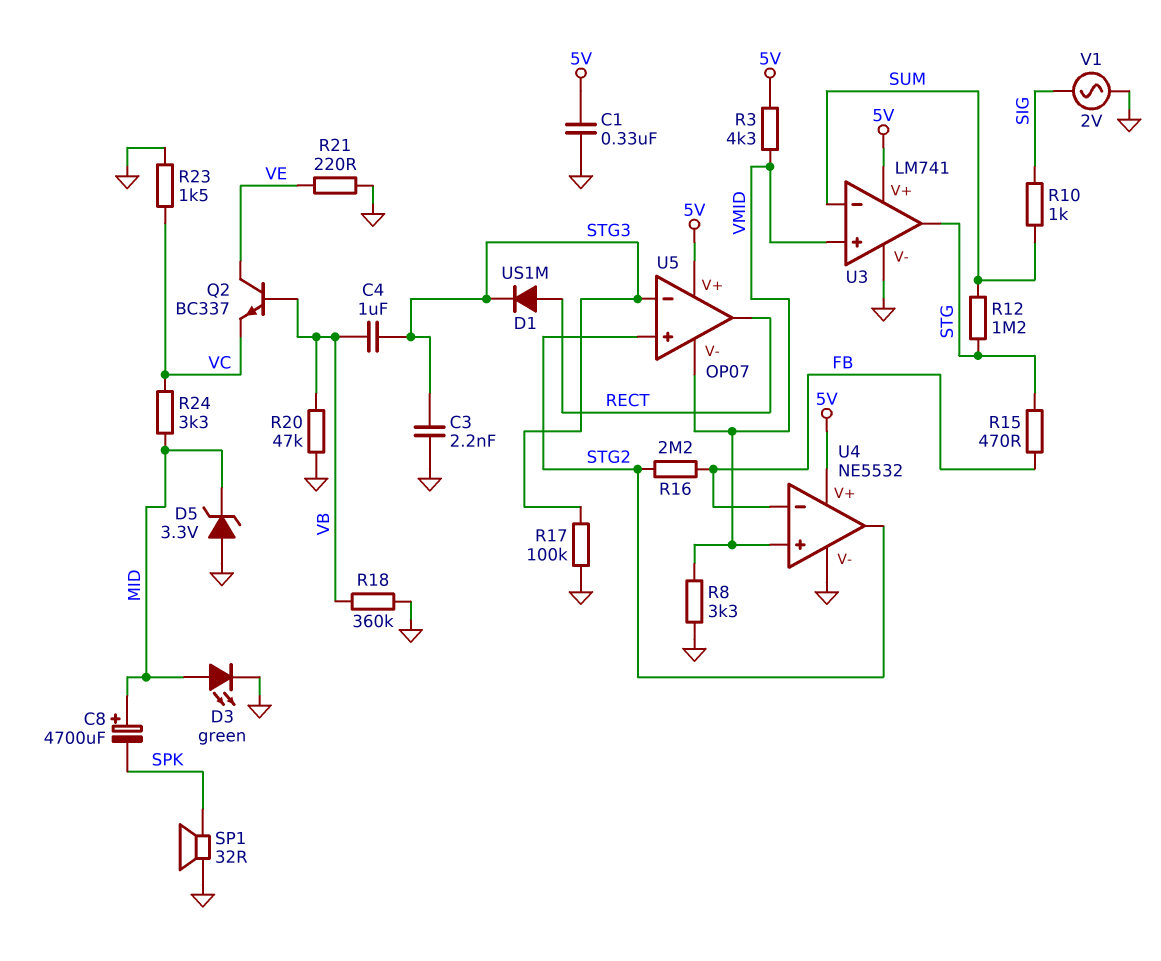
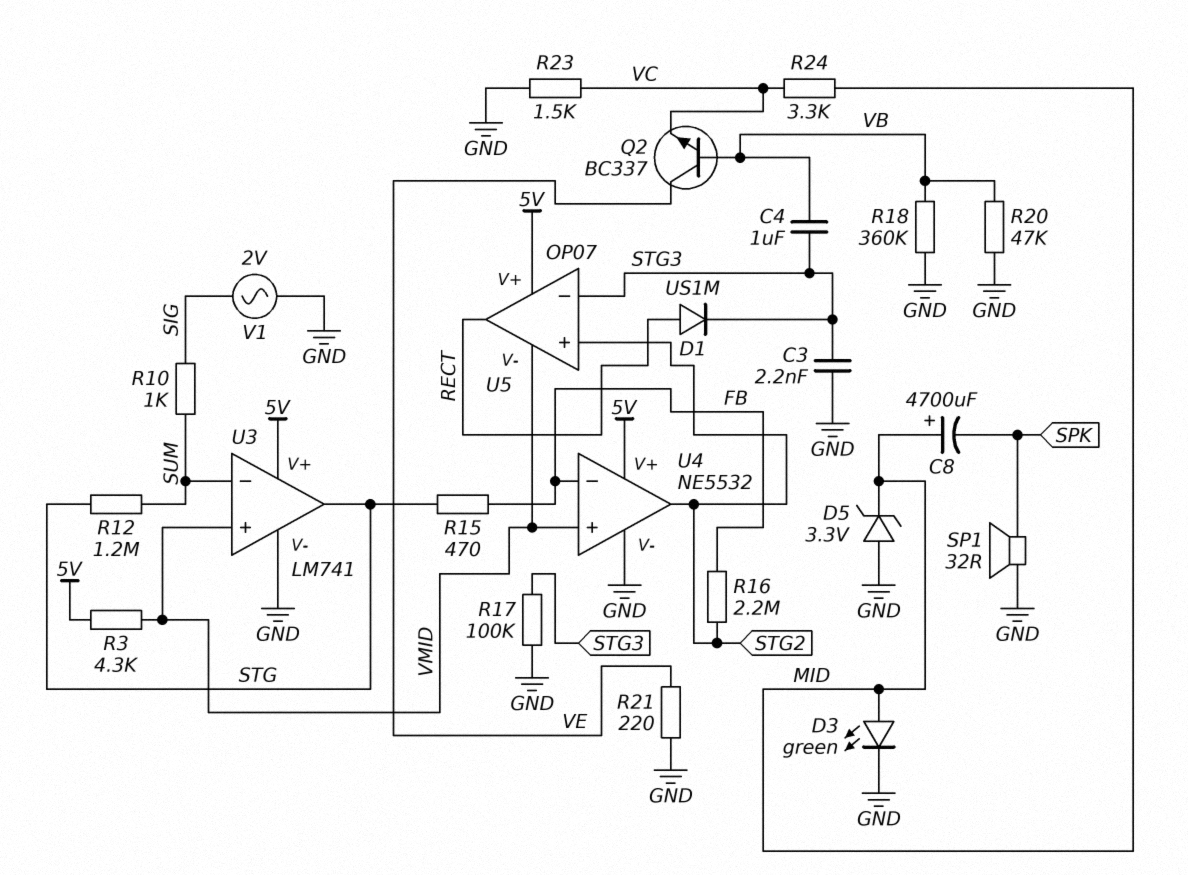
C1: 330nF (5V, GND) -> none
R8: 3.3k (GND, VMID) -> none

